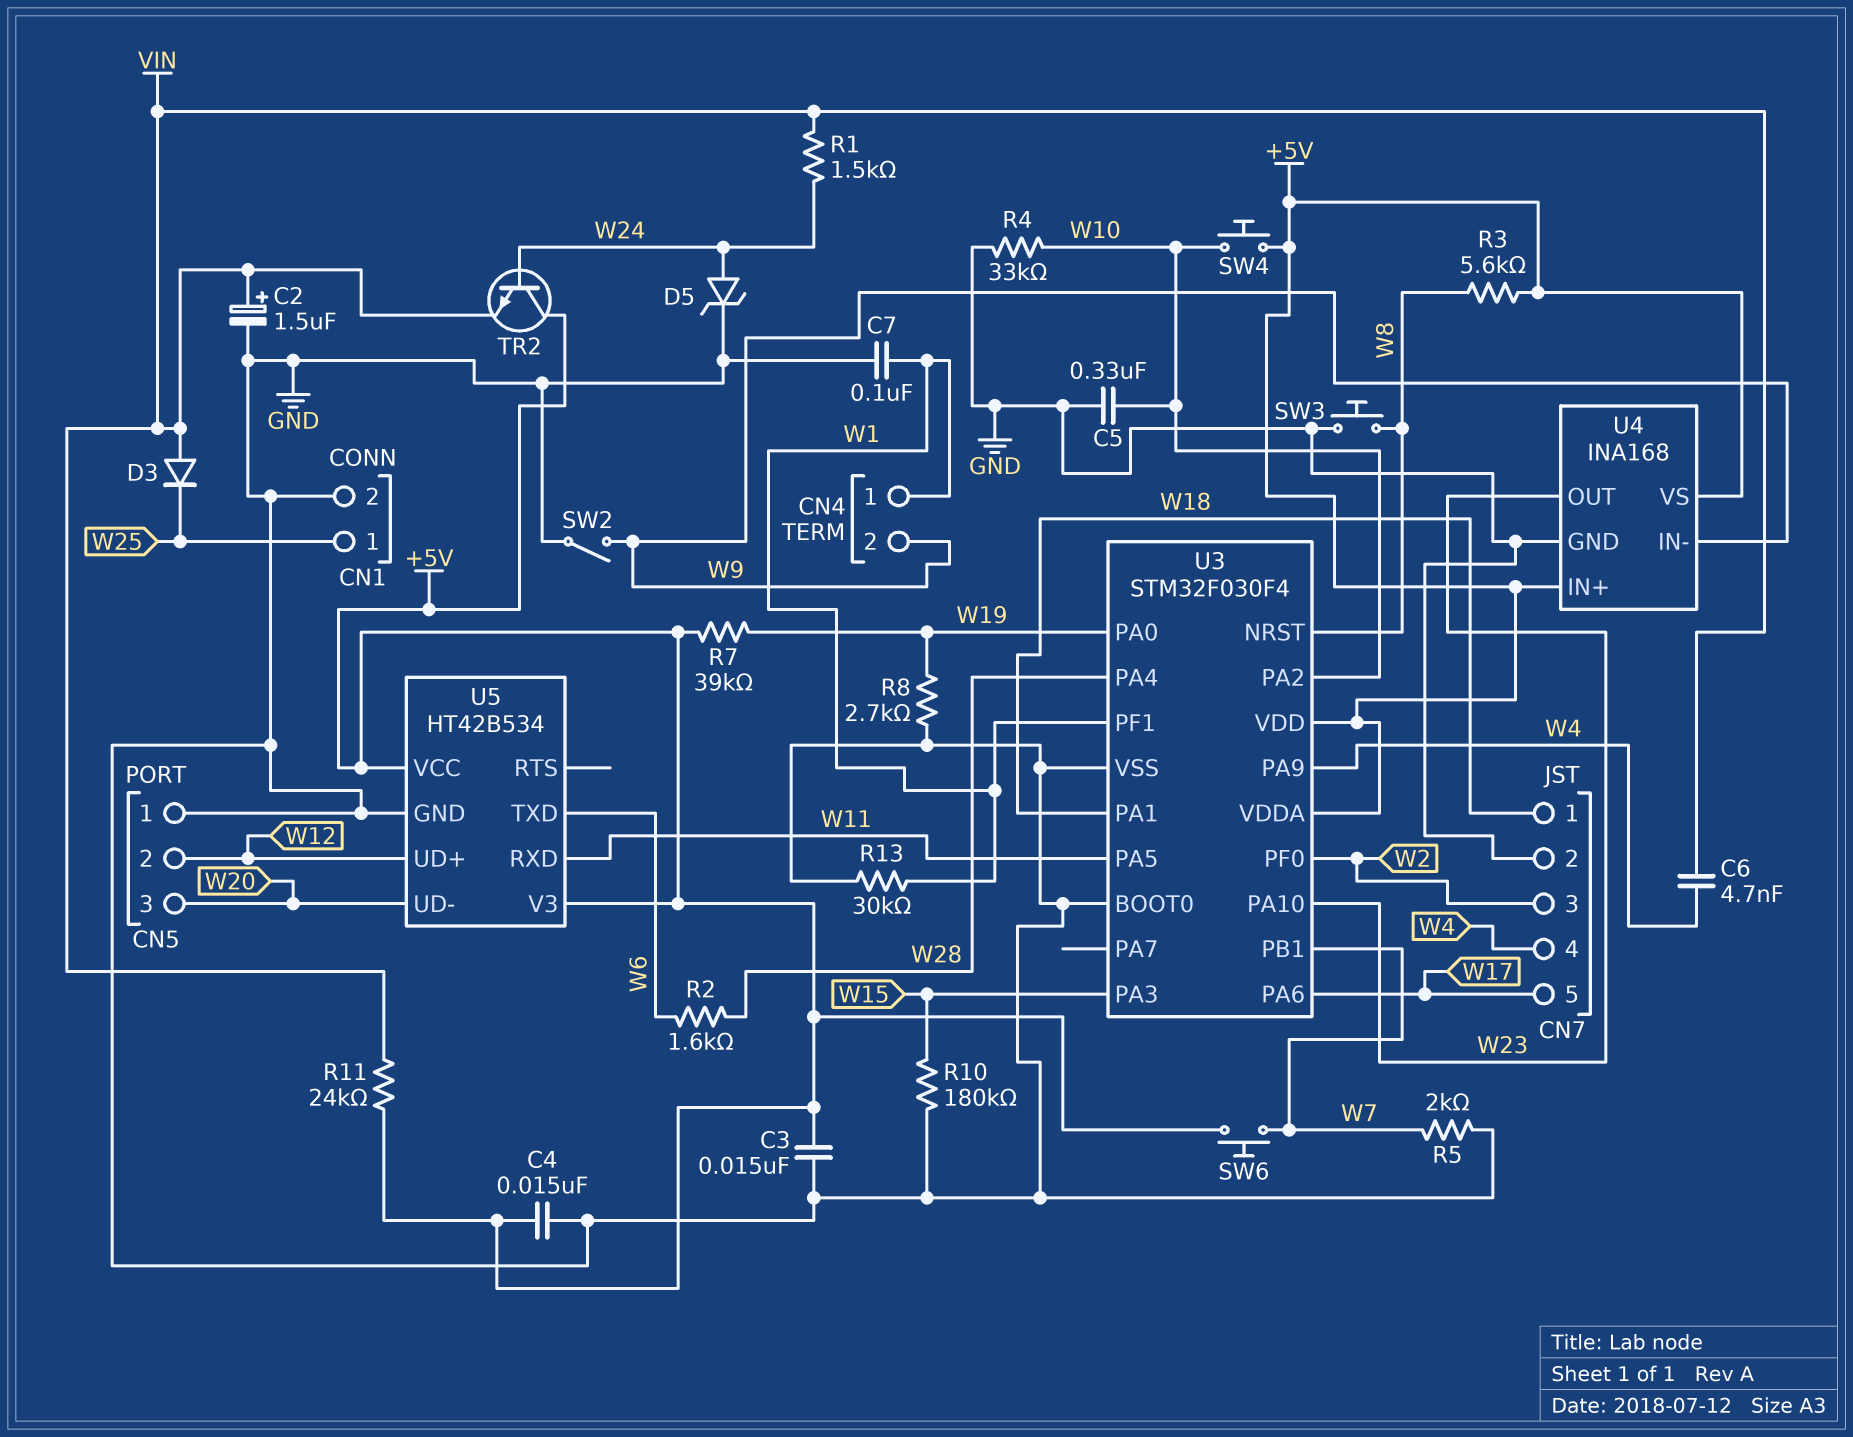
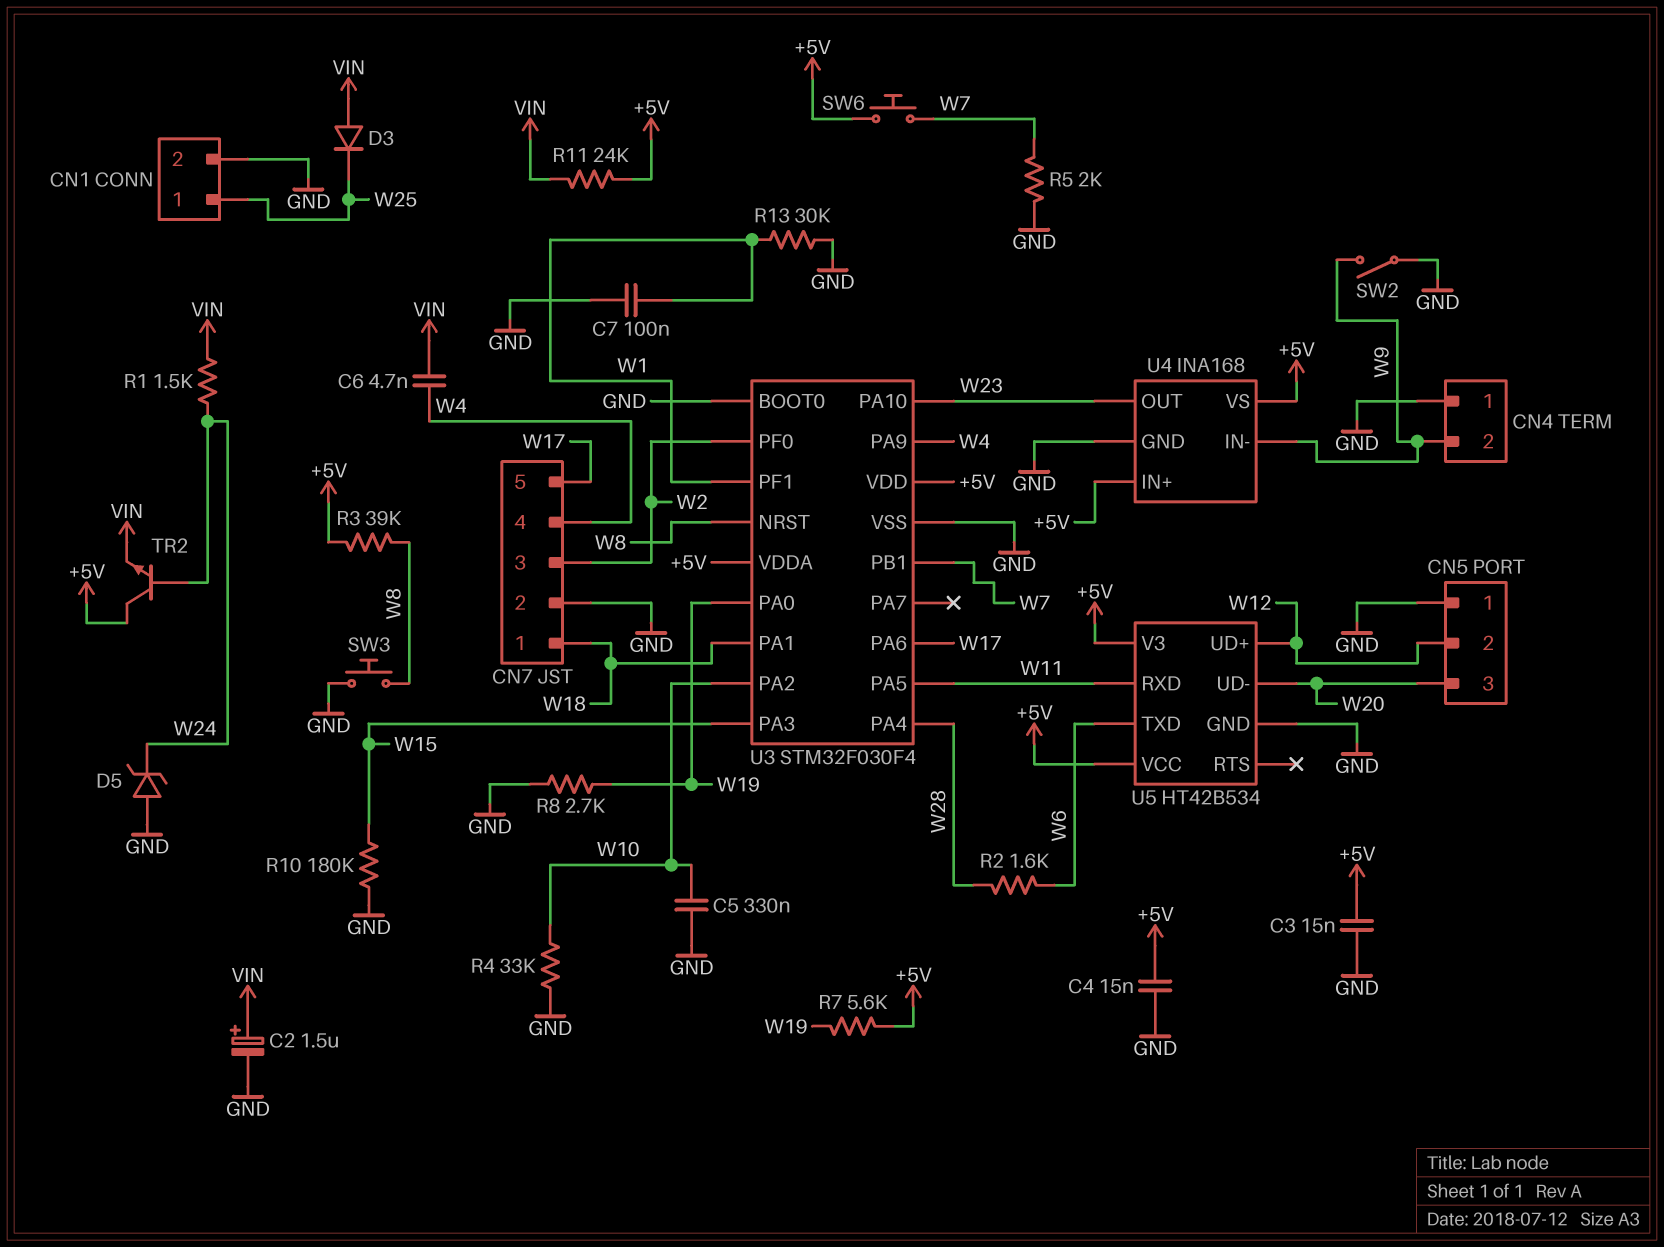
CN4 pin 1: W1 -> GND
D5: zener (A W24, K GND) -> zener (A GND, K W24)
R3: 5.6k (+5V, W8) -> 39k (+5V, W8)
R7: 39k (+5V, W19) -> 5.6k (+5V, W19)
SW4: button (+5V, W10) -> none

